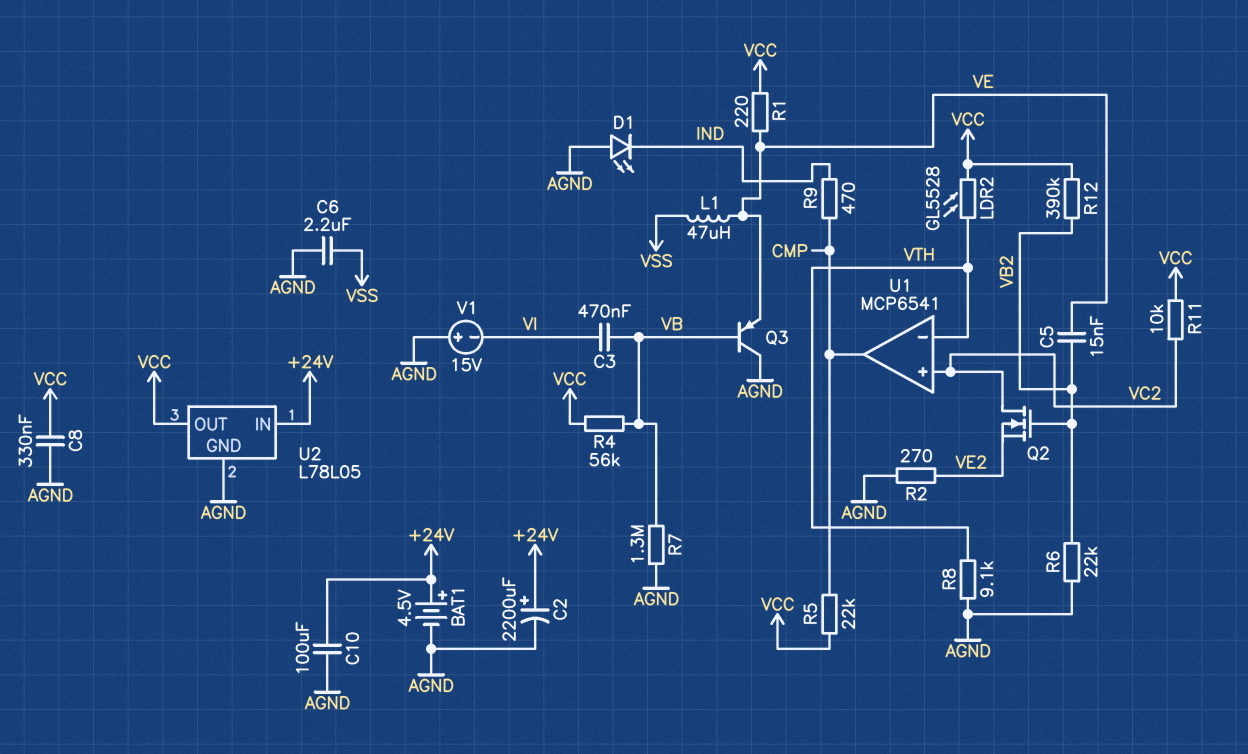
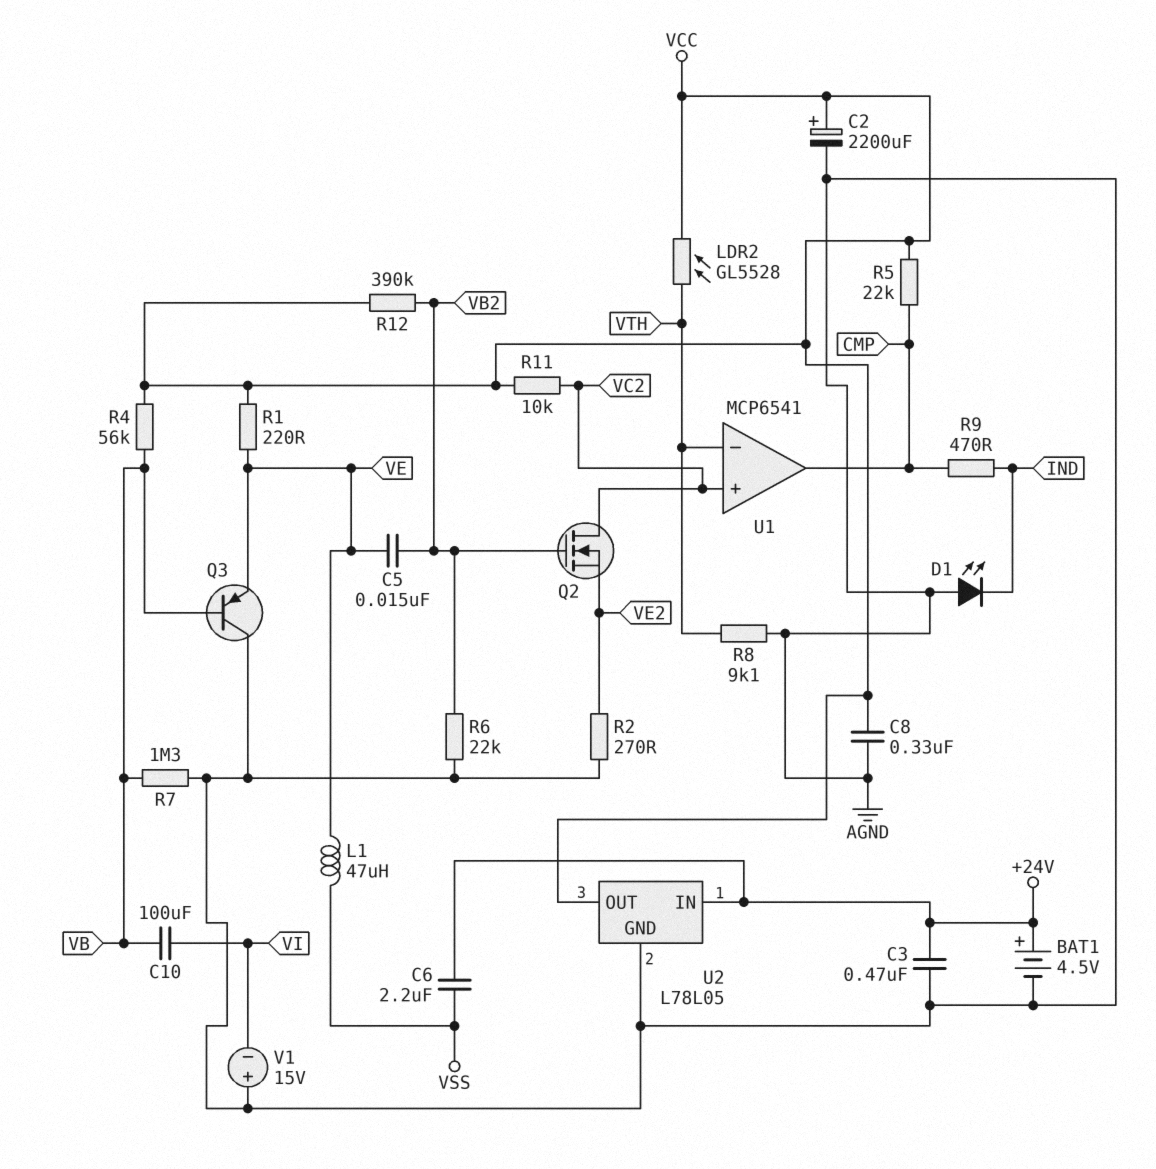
C2: 2200uF (plus +24V, minus AGND) -> 2200uF (plus VCC, minus AGND)
C3: 470nF (VB, VI) -> 470nF (+24V, AGND)
C6: 2.2uF (AGND, VSS) -> 2.2uF (+24V, VSS)
C10: 100uF (+24V, AGND) -> 100uF (VB, VI)

